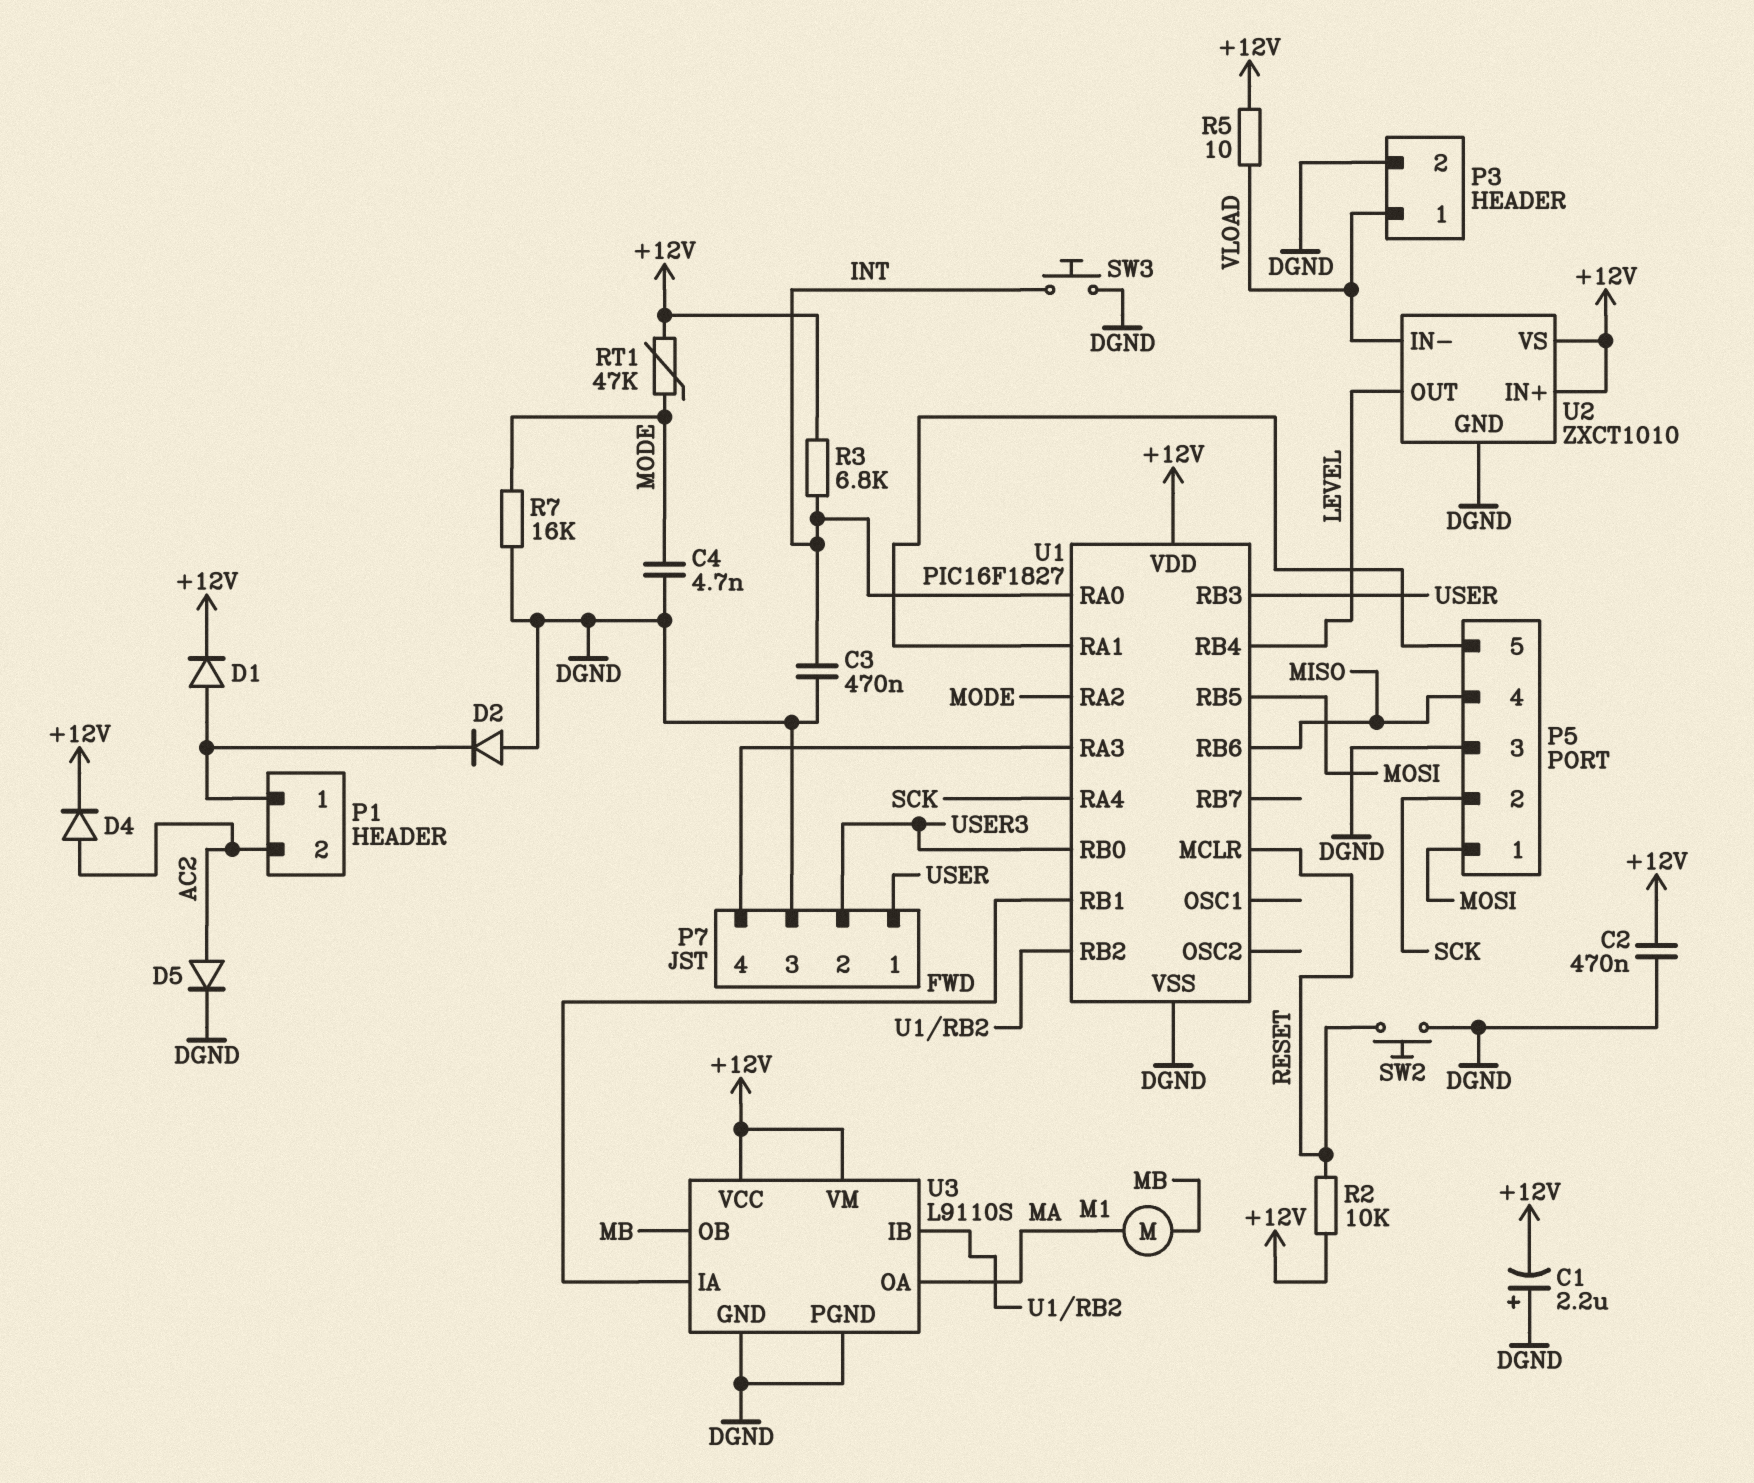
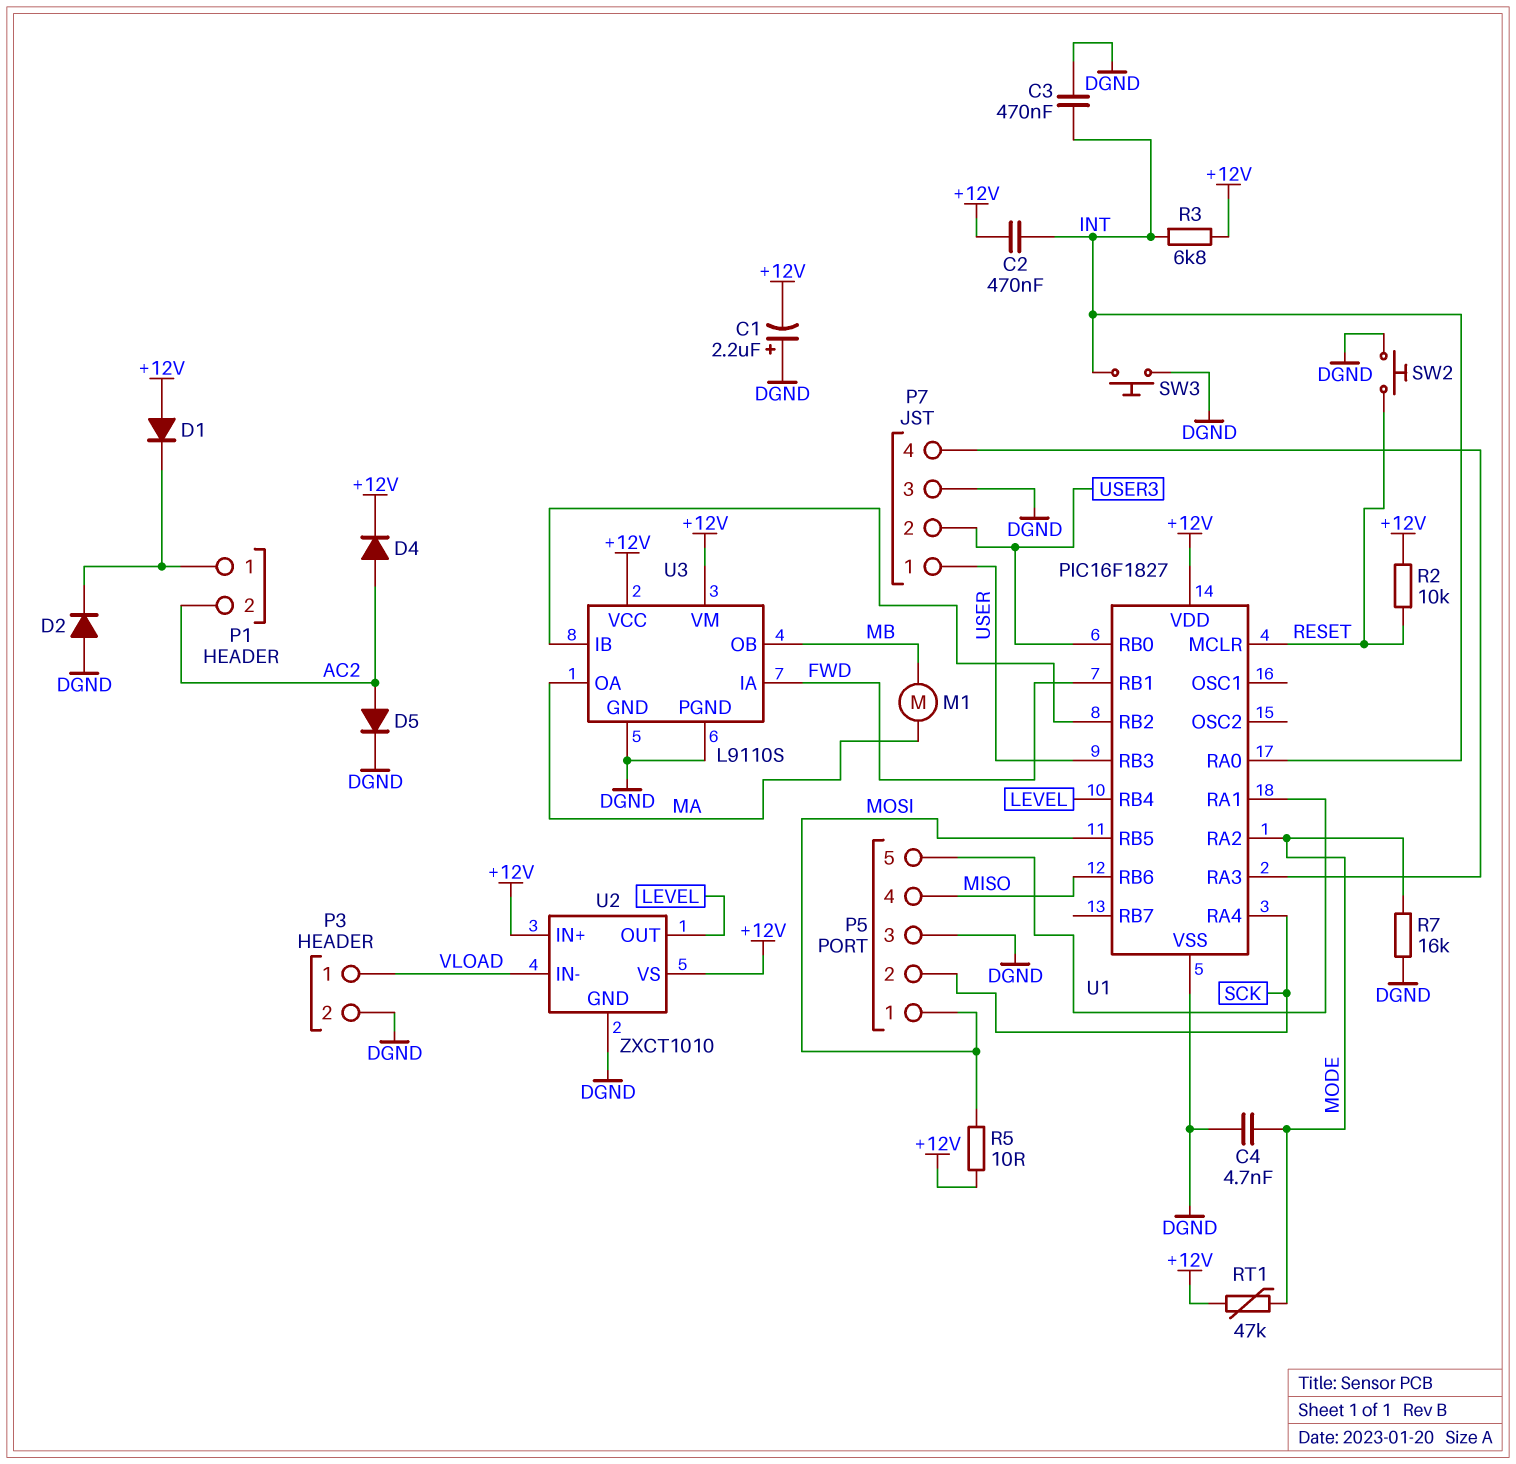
C2: 470nF (+12V, DGND) -> 470nF (+12V, INT)
D1: diode (A P1/1, K +12V) -> diode (A +12V, K P1/1)
R5: 10 (+12V, VLOAD) -> 10 (+12V, MOSI)

